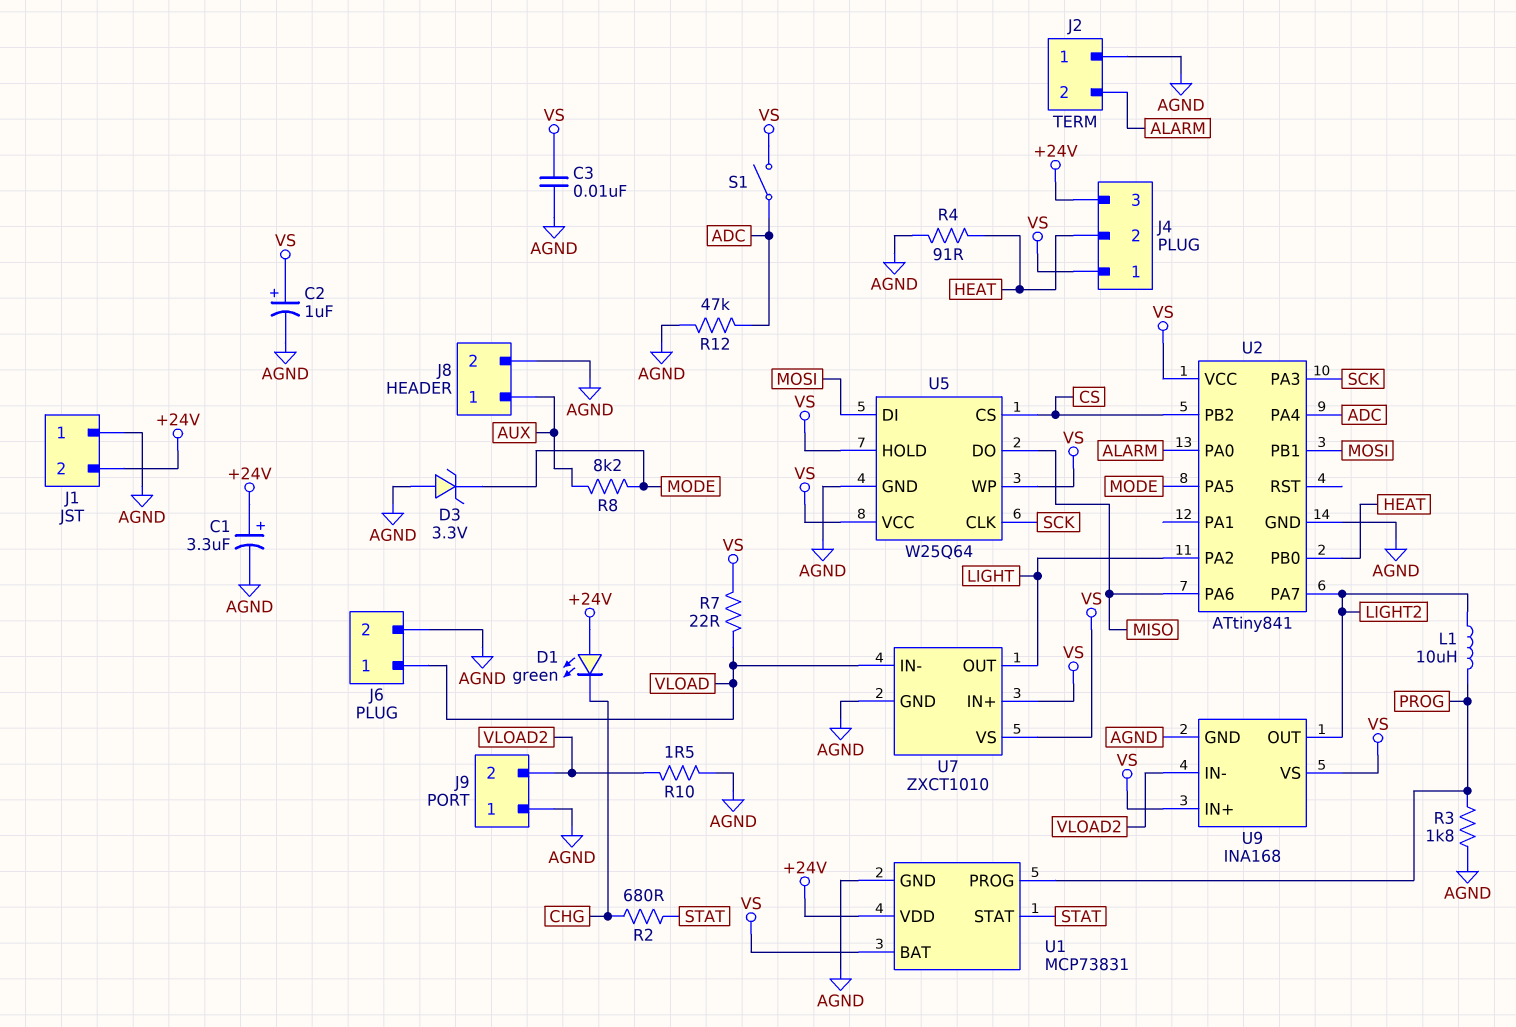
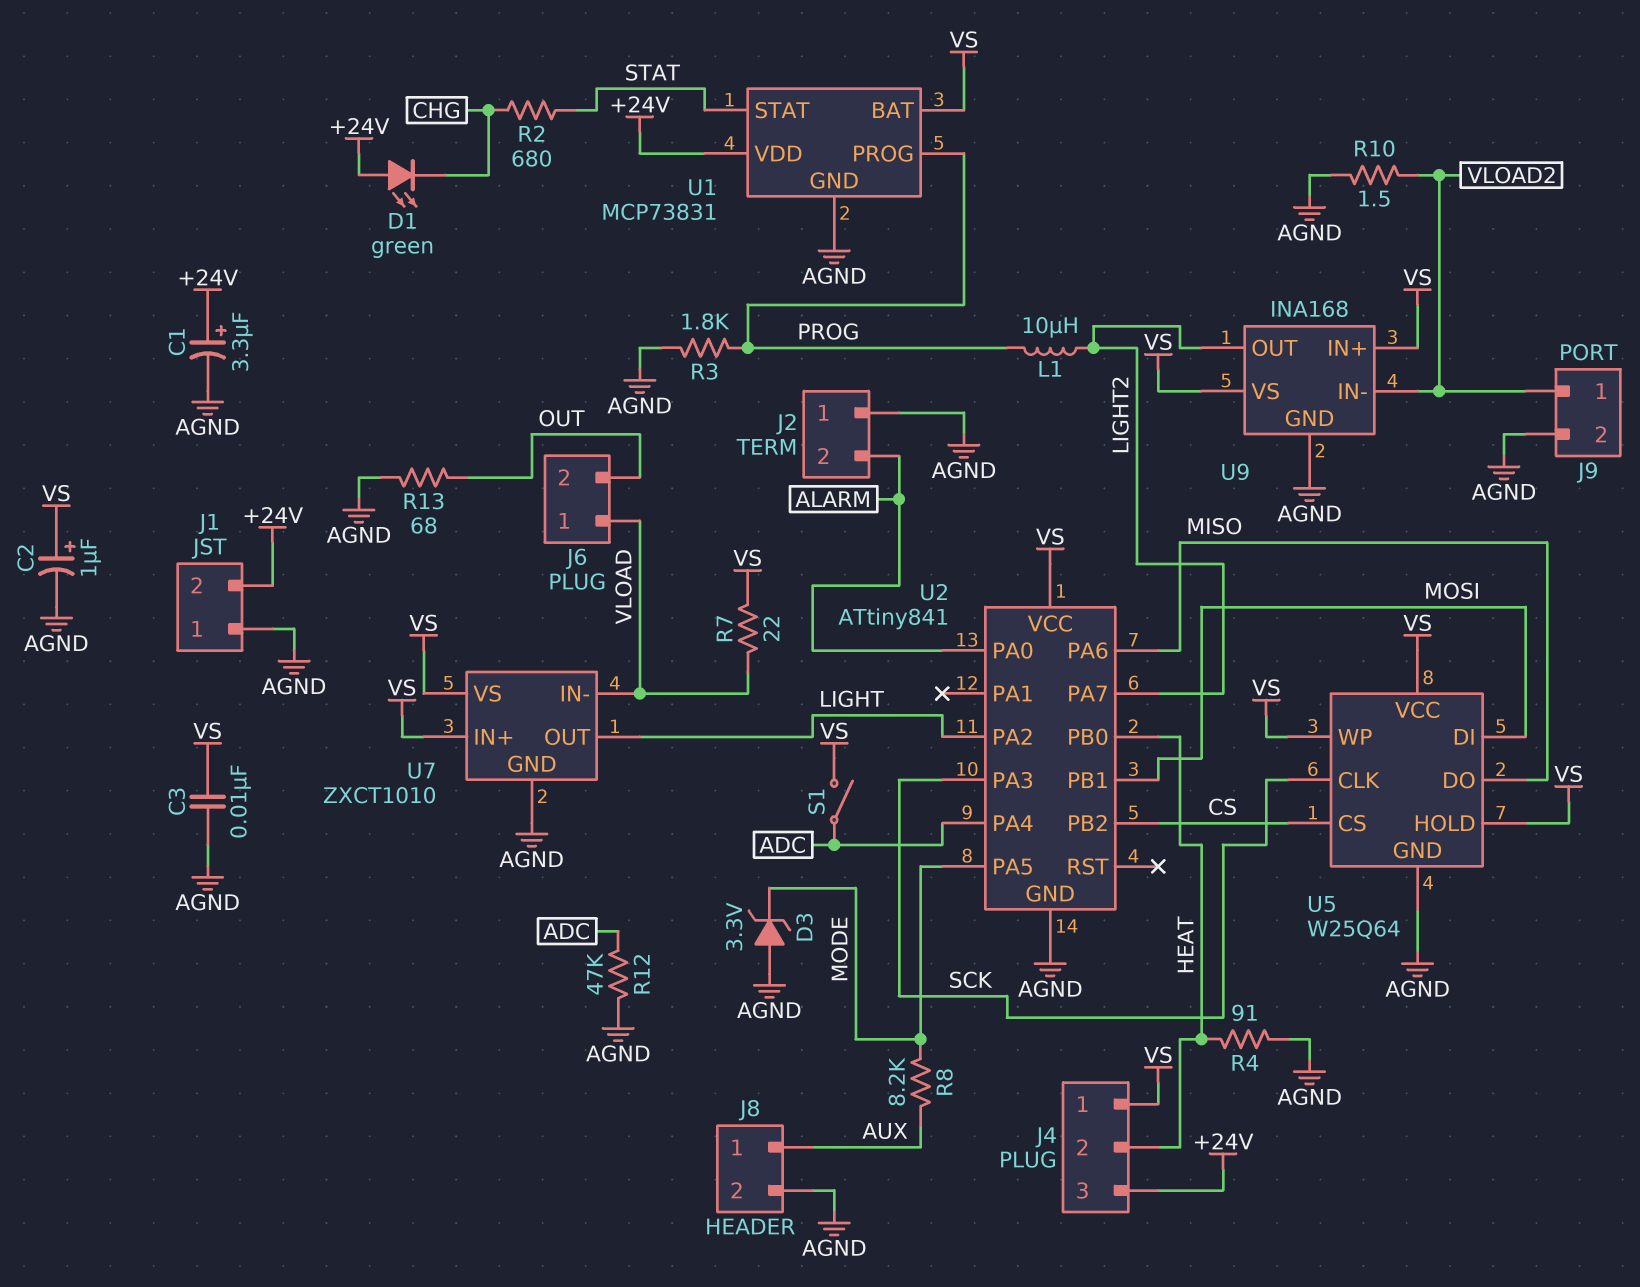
J6 pin 2: AGND -> OUT
J9 pin 1: AGND -> VLOAD2
J9 pin 2: VLOAD2 -> AGND
R13: none -> 68 (AGND, OUT)

